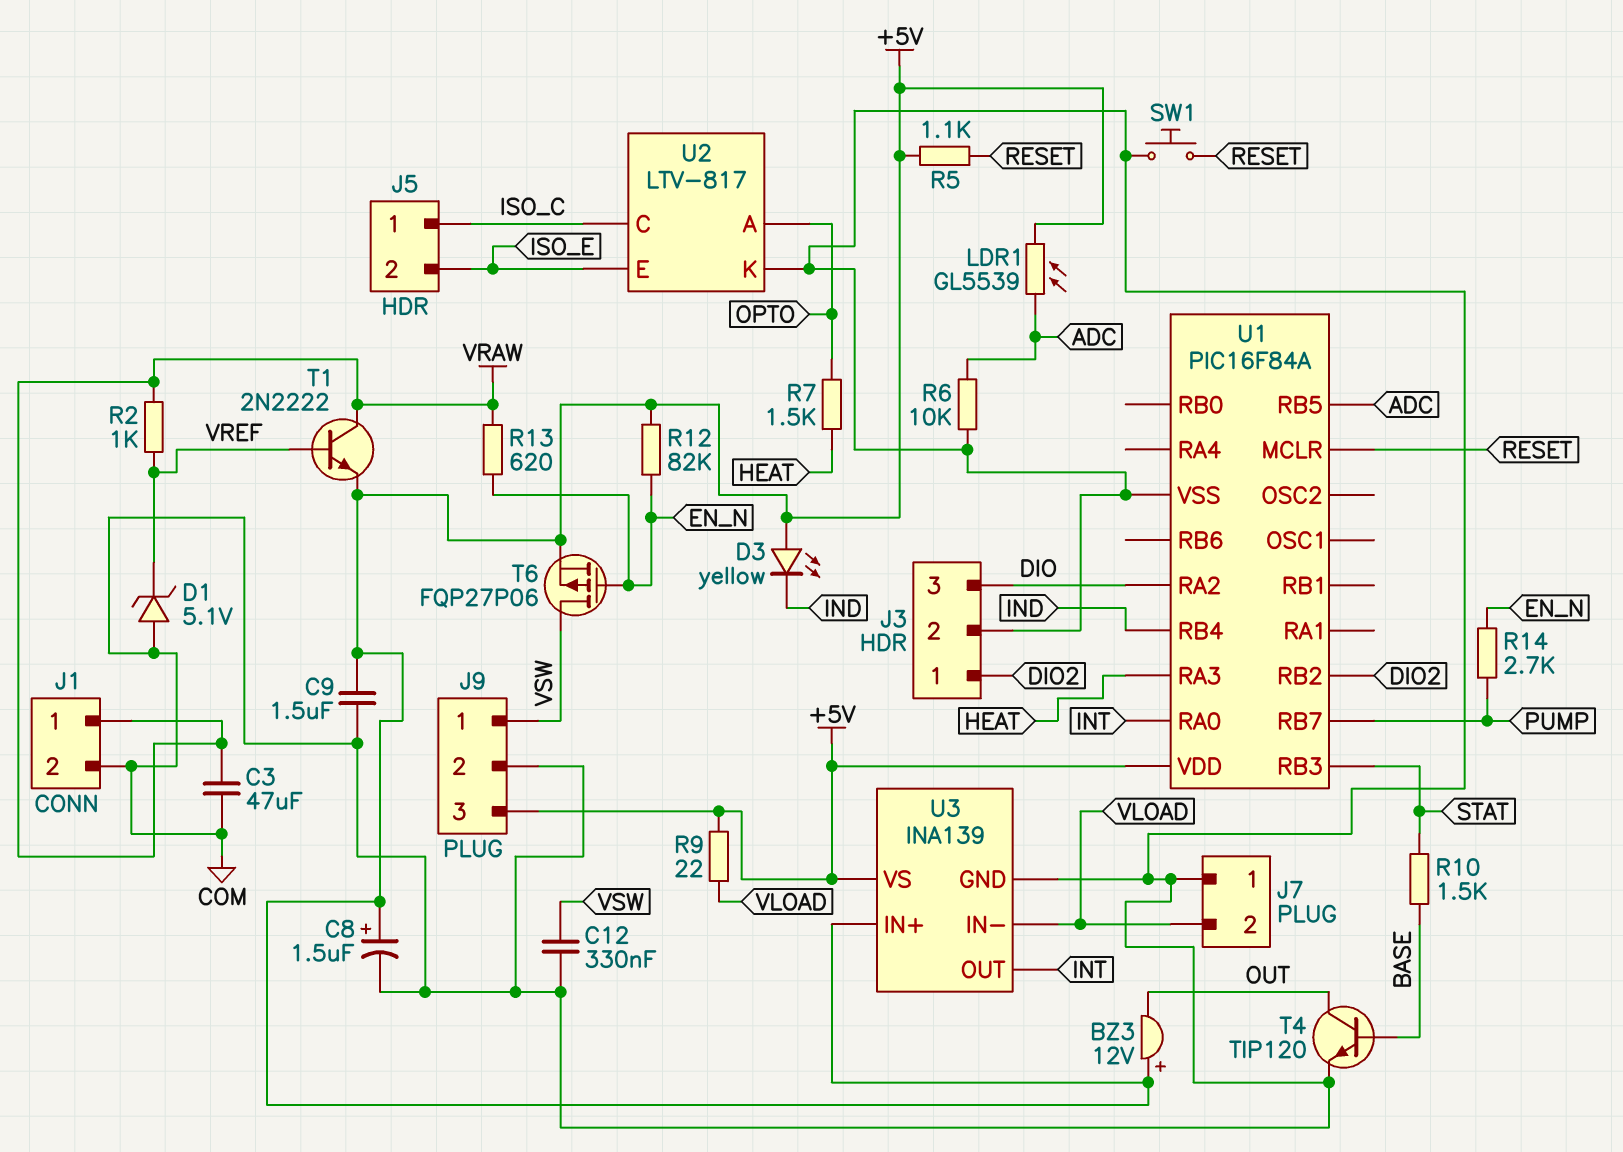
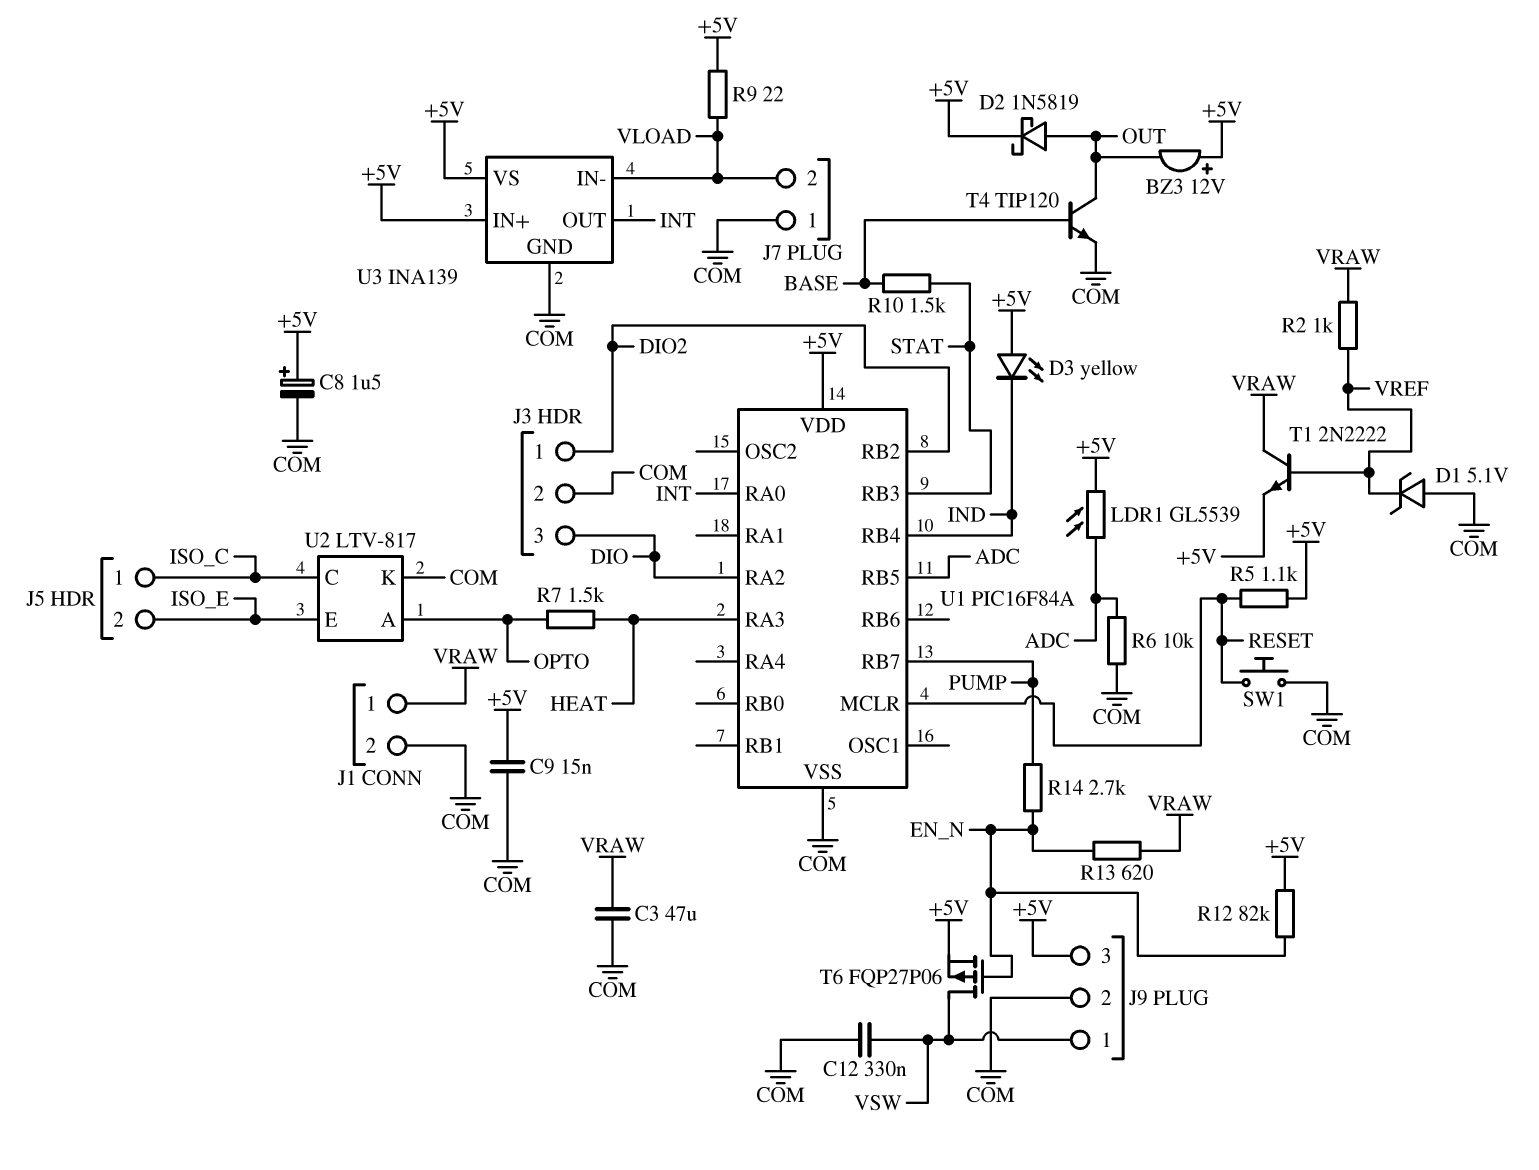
C9: 1.5uF (+5V, COM) -> 15nF (+5V, COM)
D2: none -> schottky 1N5819 (A OUT, K +5V)

